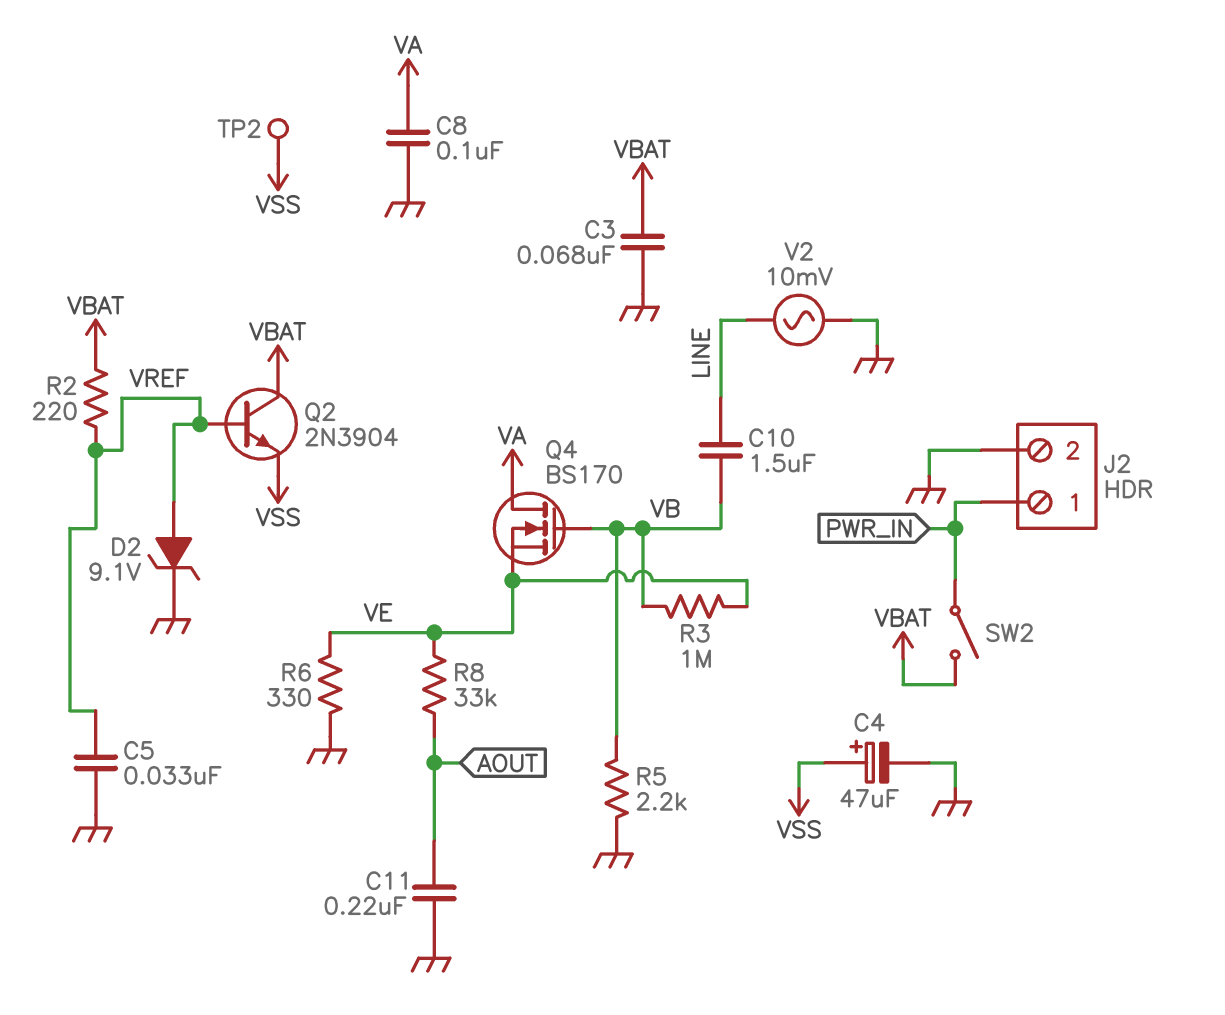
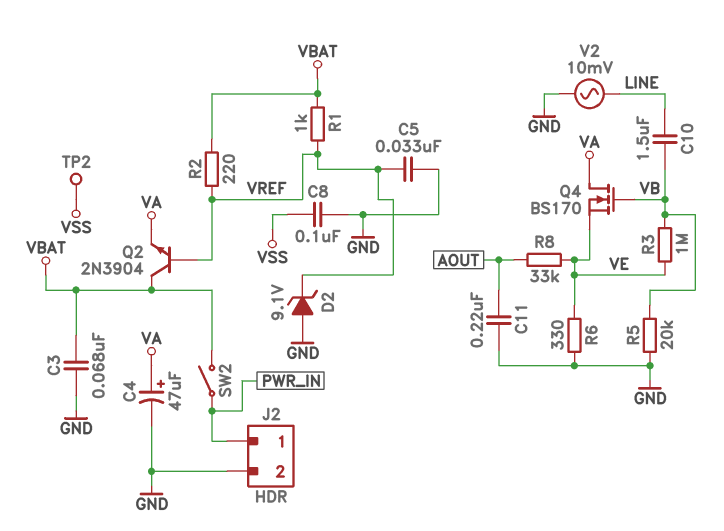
C4: 47uF (plus VSS, minus GND) -> 47uF (plus VA, minus GND)
C8: 100nF (GND, VA) -> 100nF (GND, VSS)
D2: zener 9.1V (A VREF, K GND) -> zener 9.1V (A GND, K VREF)
Q2: NPN 2N3904 (B VREF, C VBAT, E VSS) -> NPN 2N3904 (B VREF, C VBAT, E VA)
R1: none -> 1k (VBAT, VREF)
R5: 2.2k (GND, VB) -> 20k (GND, VB)

